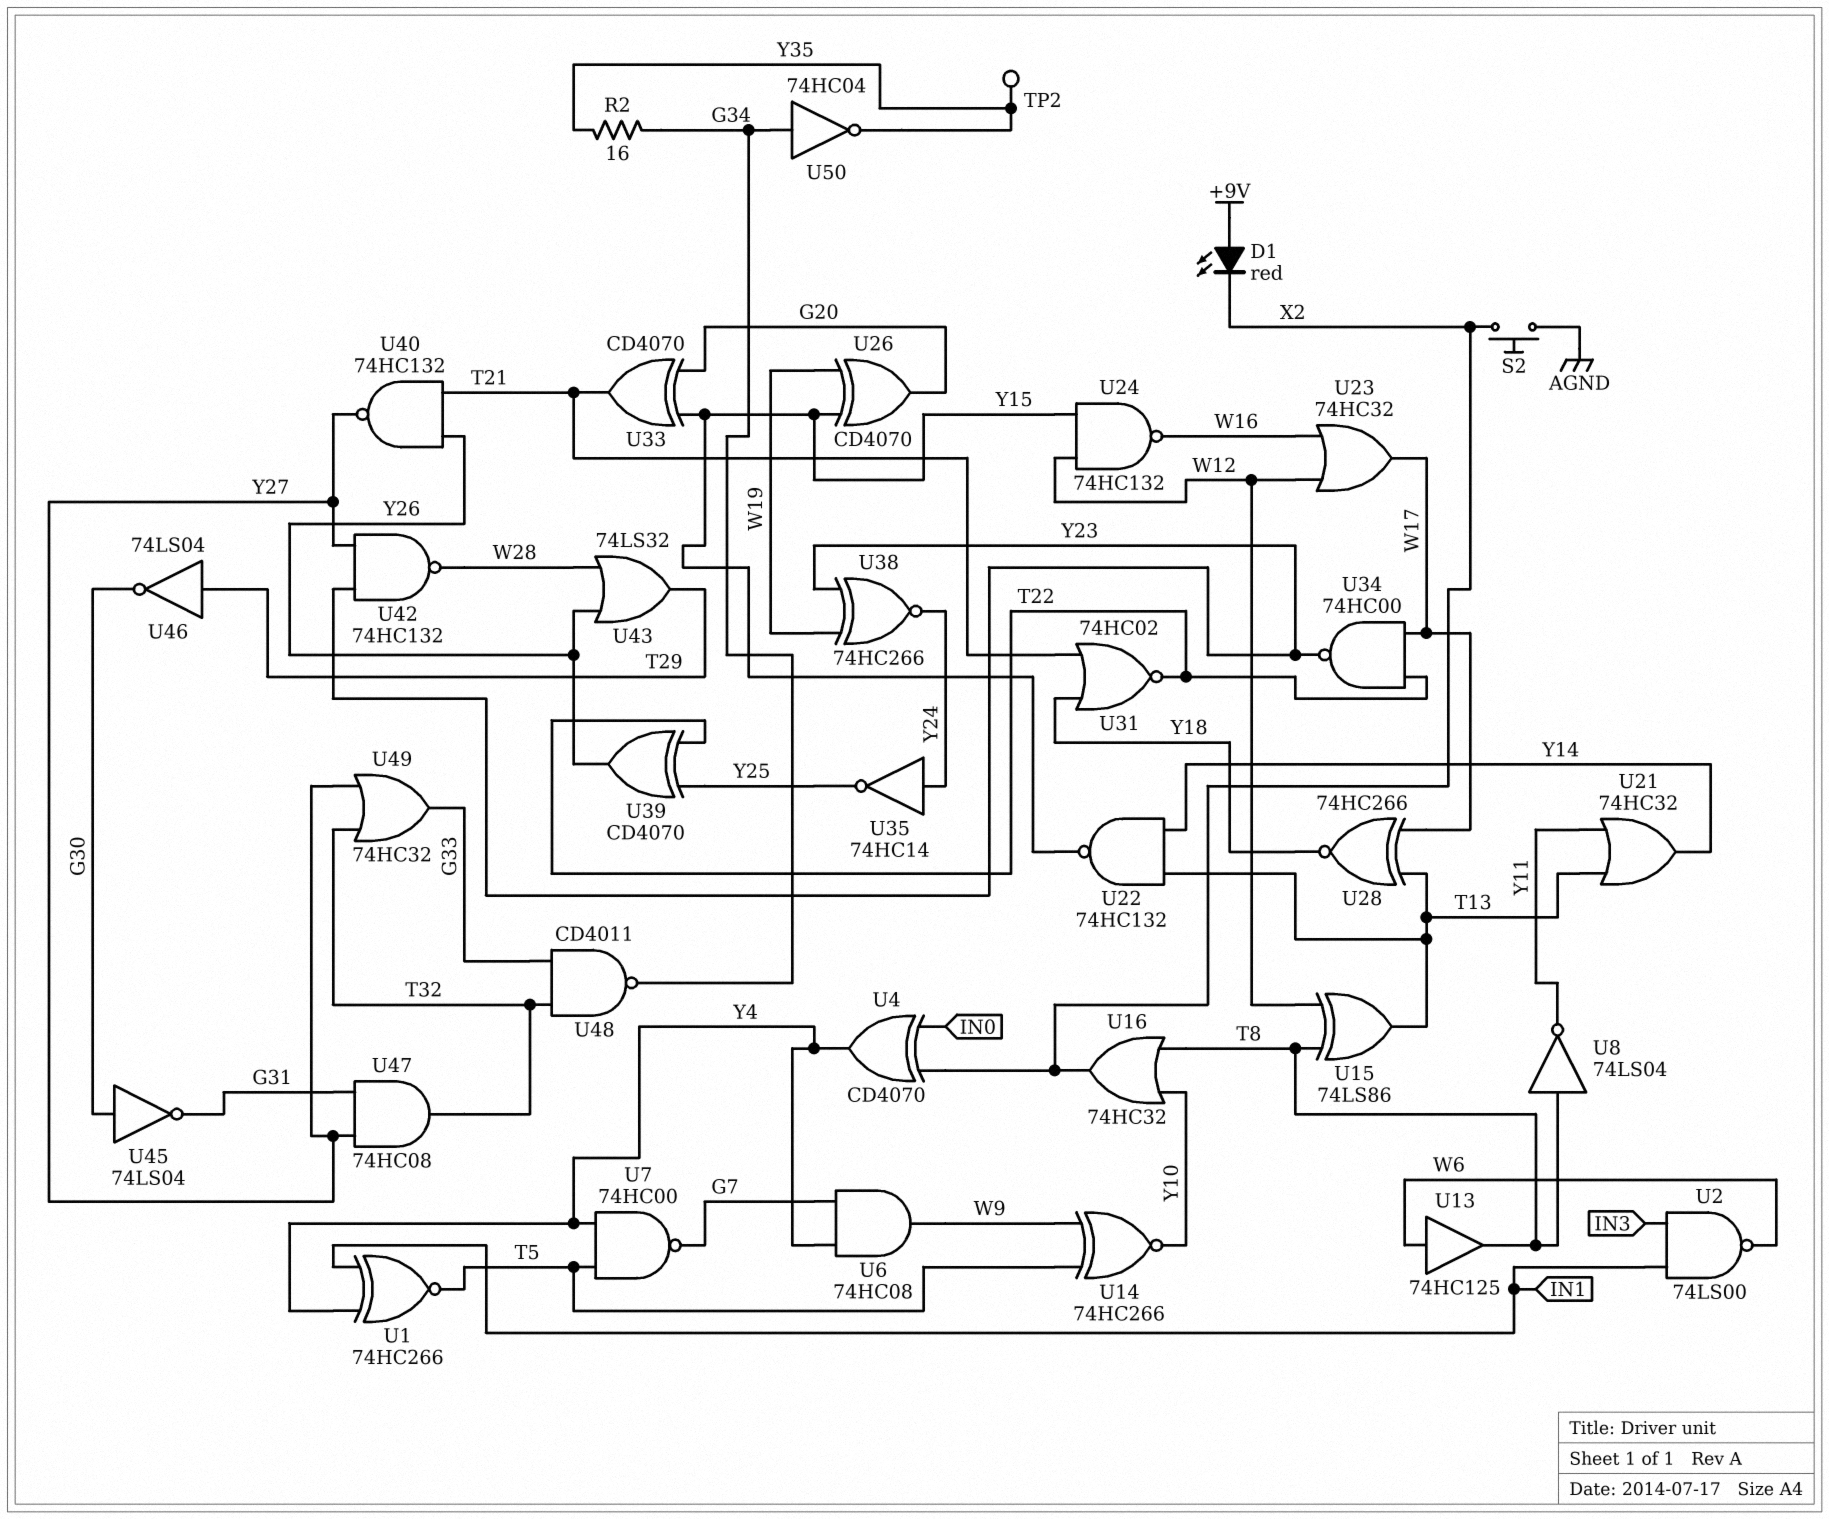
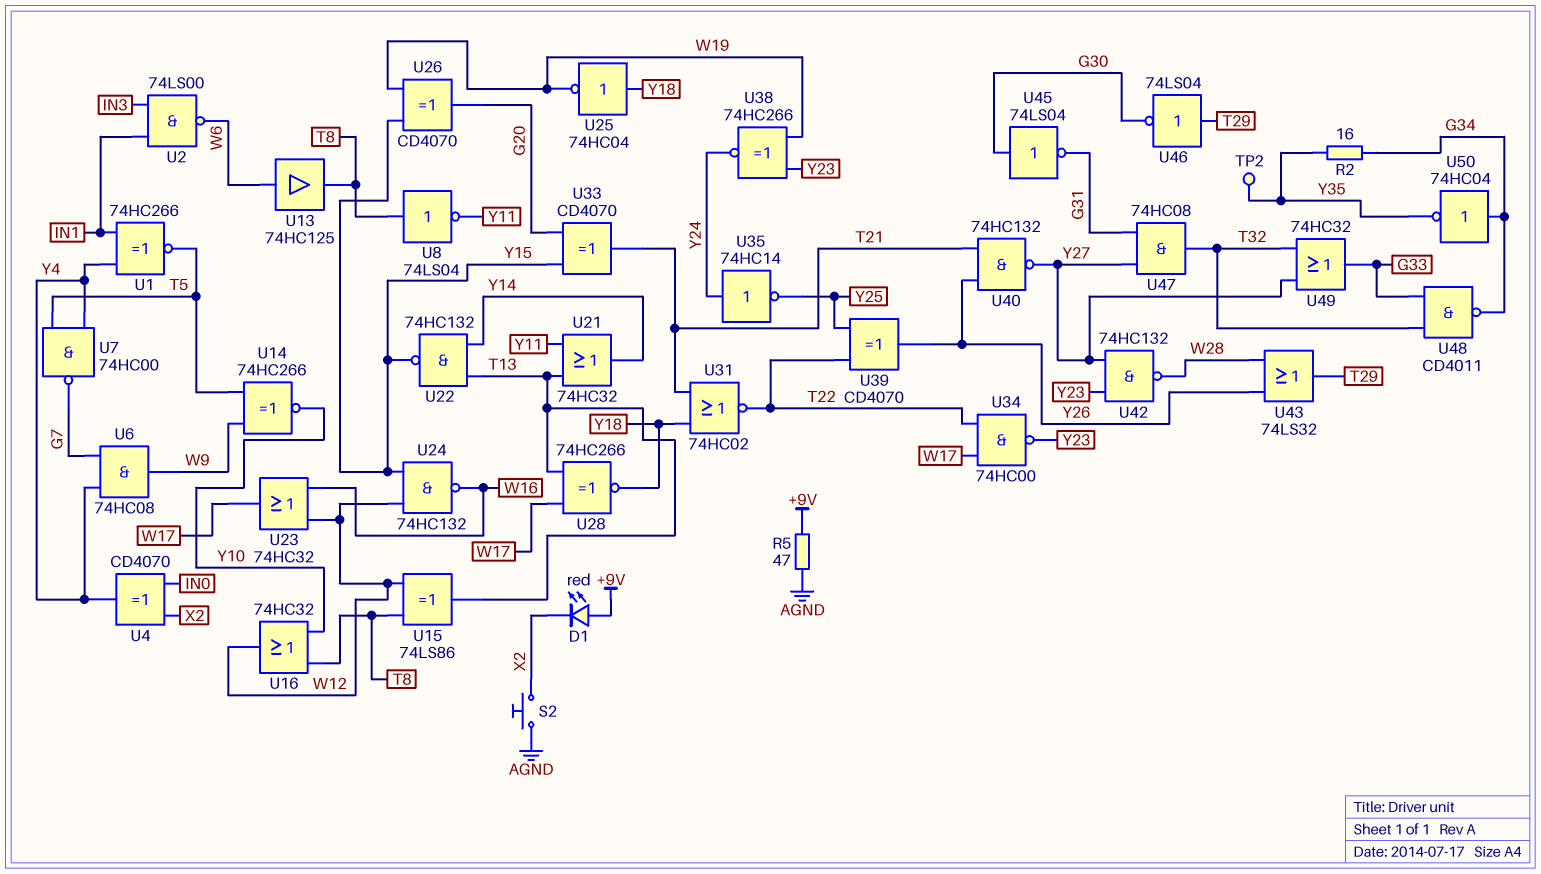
R5: none -> 47 (+9V, AGND)
U16: OR 74HC32 (in T8, in Y10, out X2) -> OR 74HC32 (in T8, in Y10, out W12)
U25: none -> NOT 74HC04 (in Y18, out W19)

